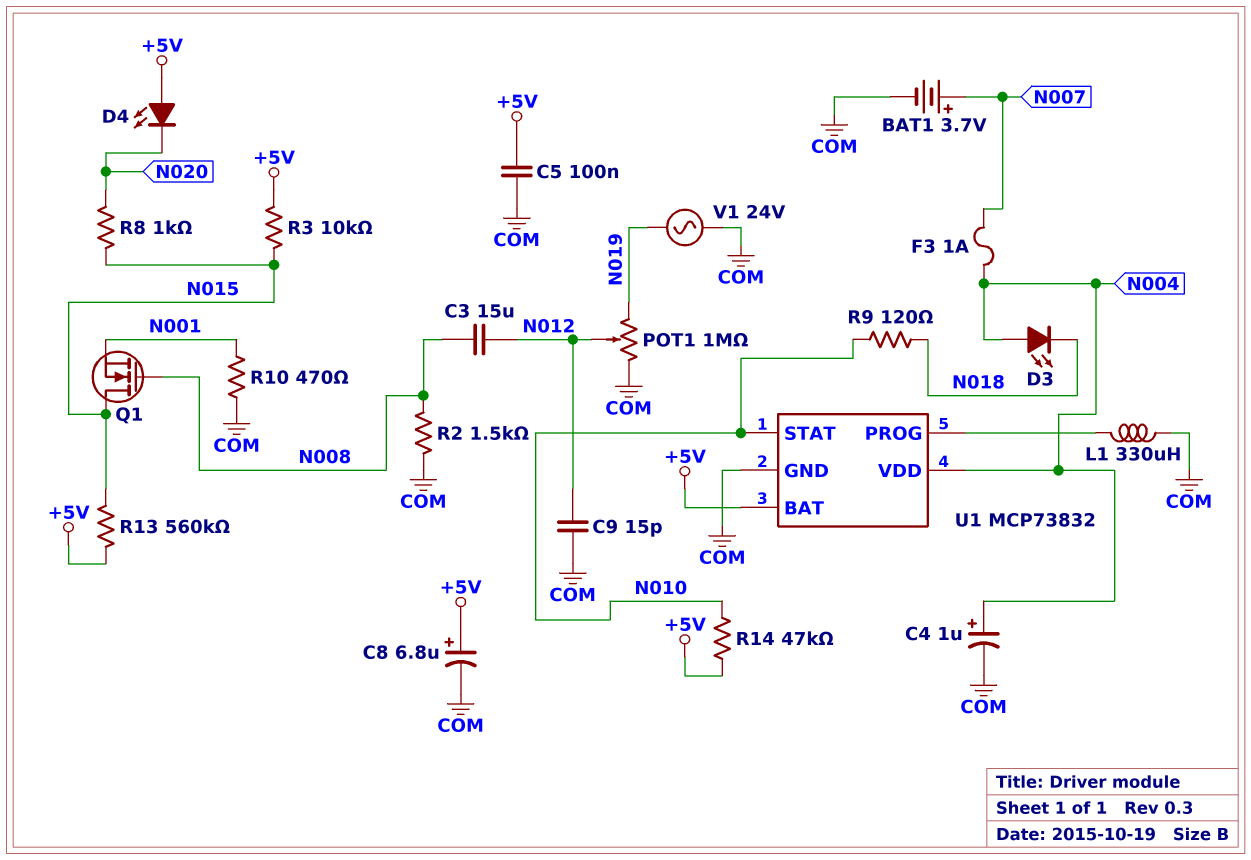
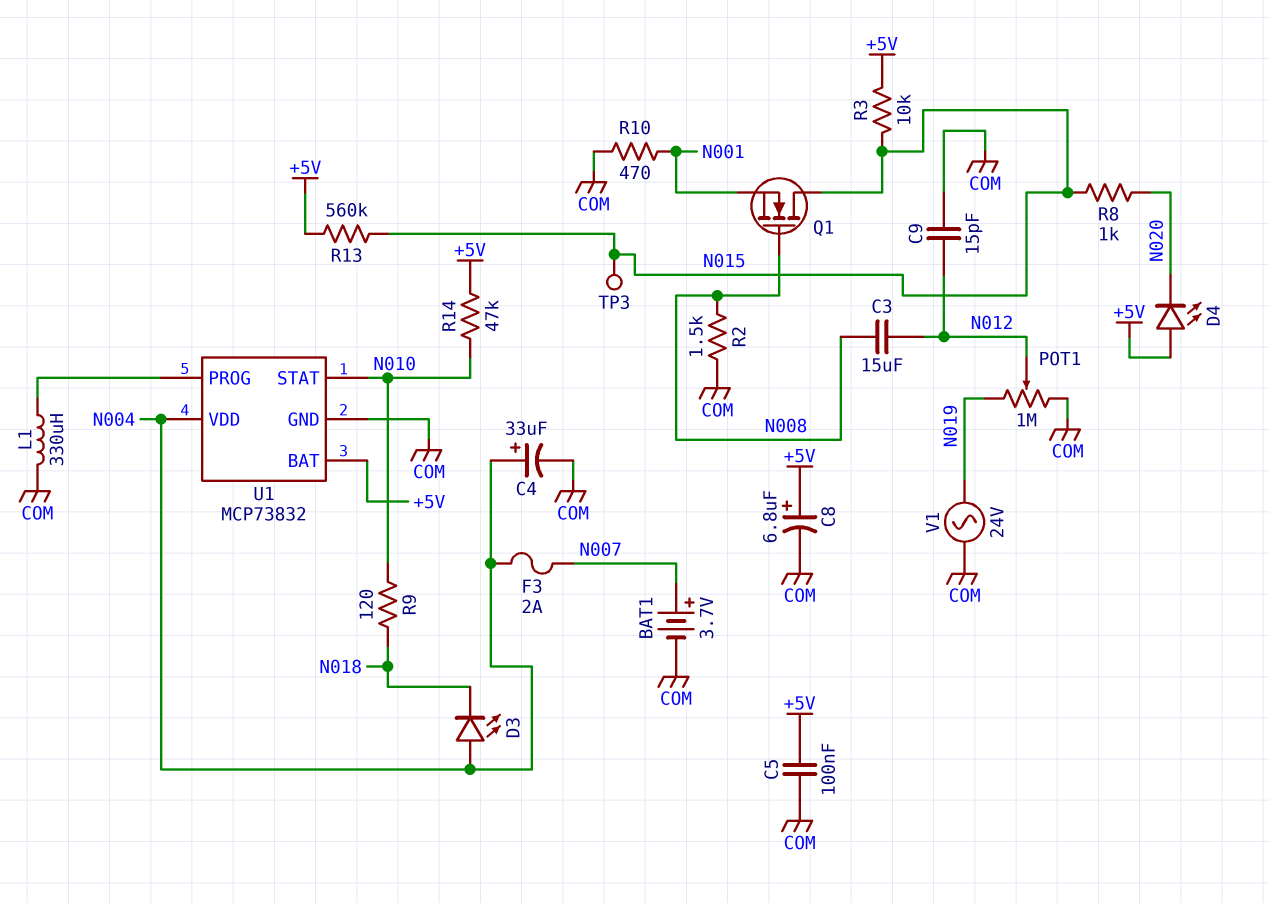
C4: 1uF (plus N004, minus COM) -> 33uF (plus N004, minus COM)
F3: 1A (N004, N007) -> 2A (N004, N007)
TP3: none -> test point (N015)

